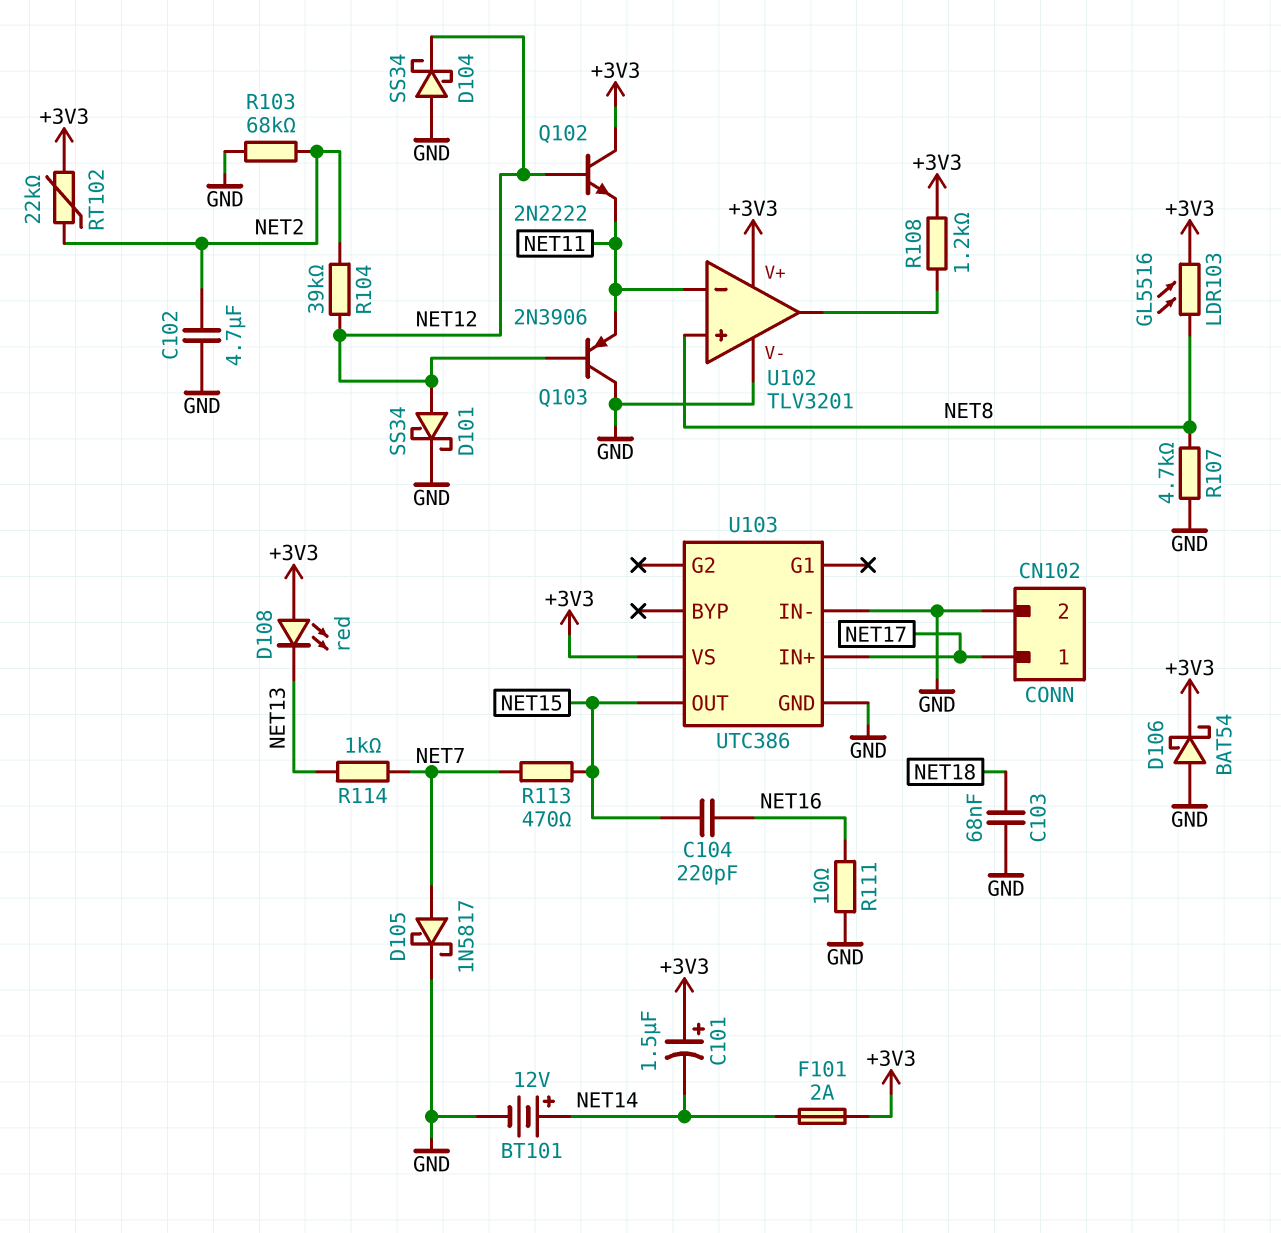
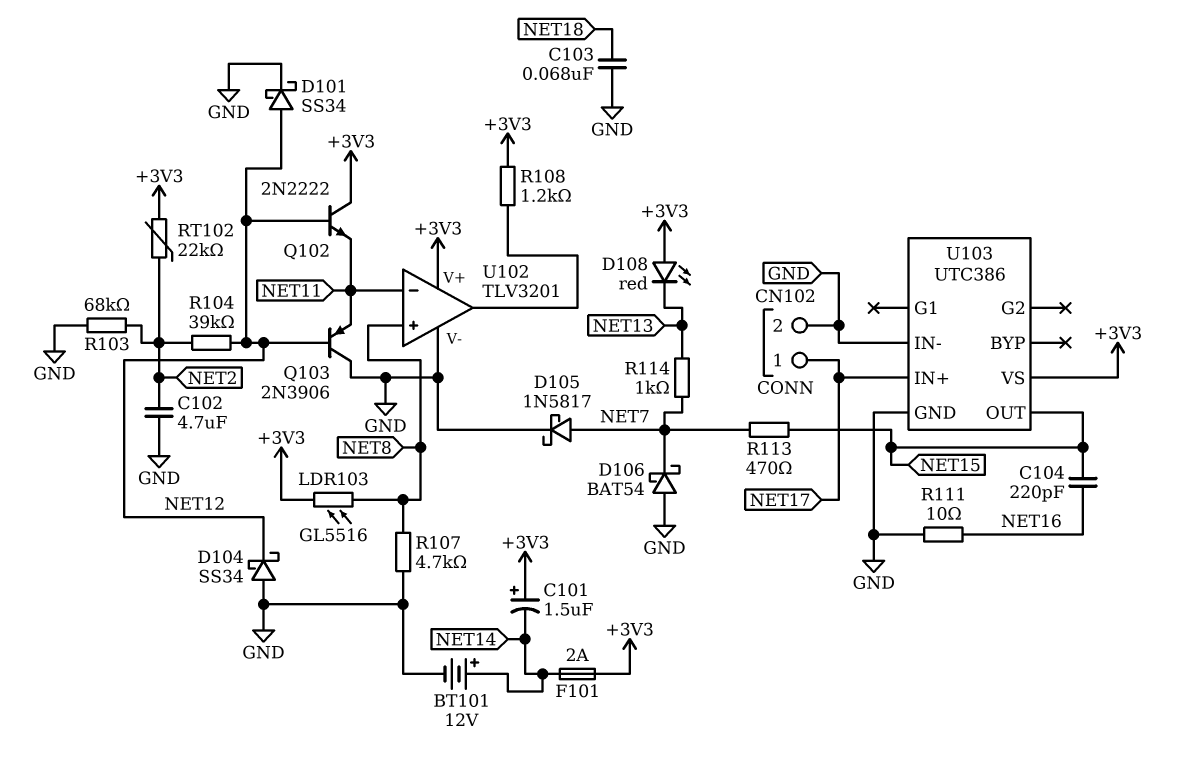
D106: schottky BAT54 (A GND, K +3V3) -> schottky BAT54 (A GND, K NET7)

